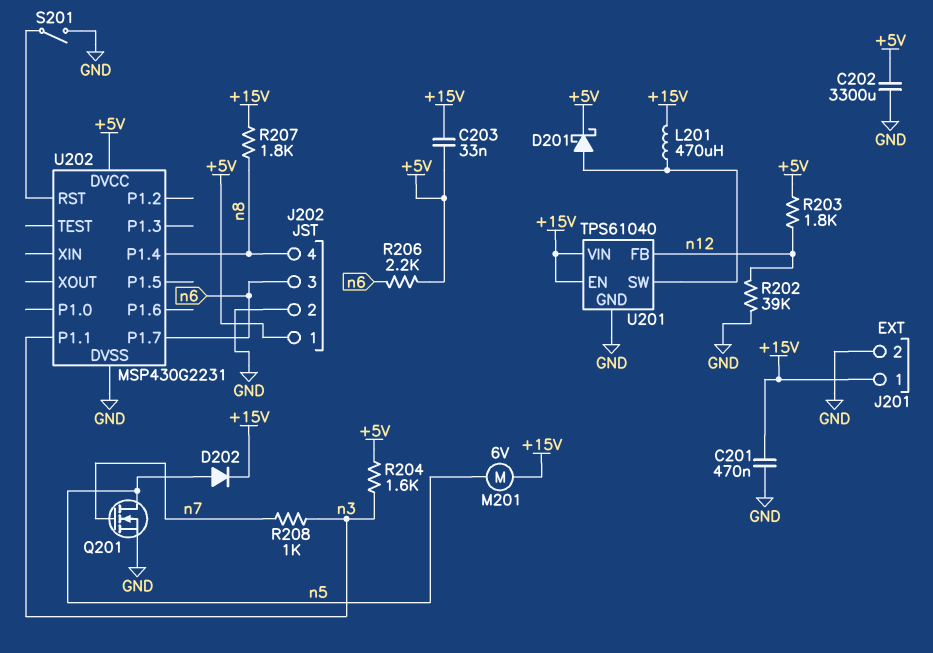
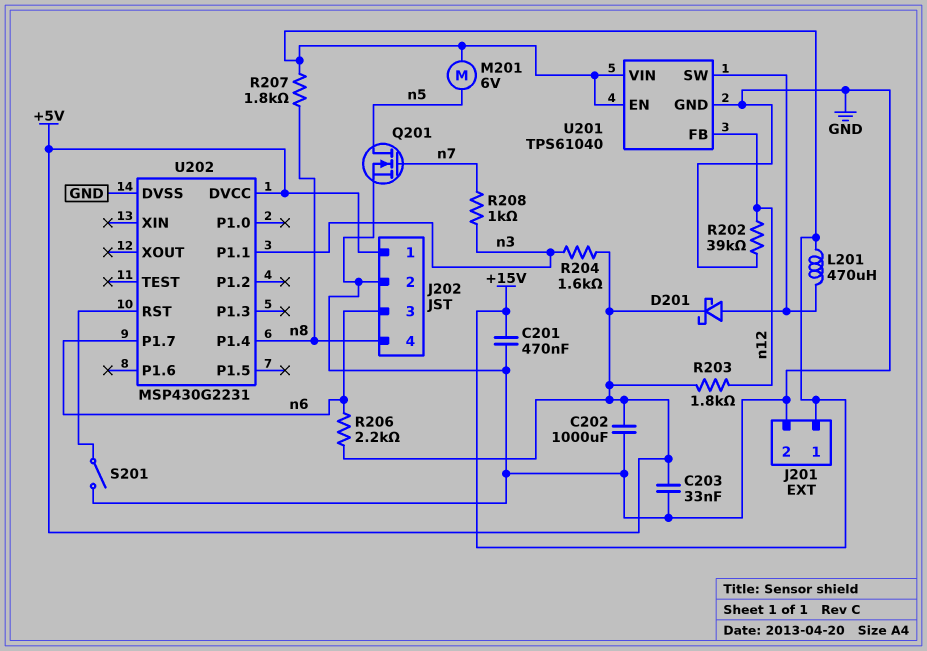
C202: 3300uF (+5V, GND) -> 1000uF (+5V, GND)
C203: 33nF (+5V, +15V) -> 33nF (+5V, GND)
D202: diode (A n5, K +15V) -> none

